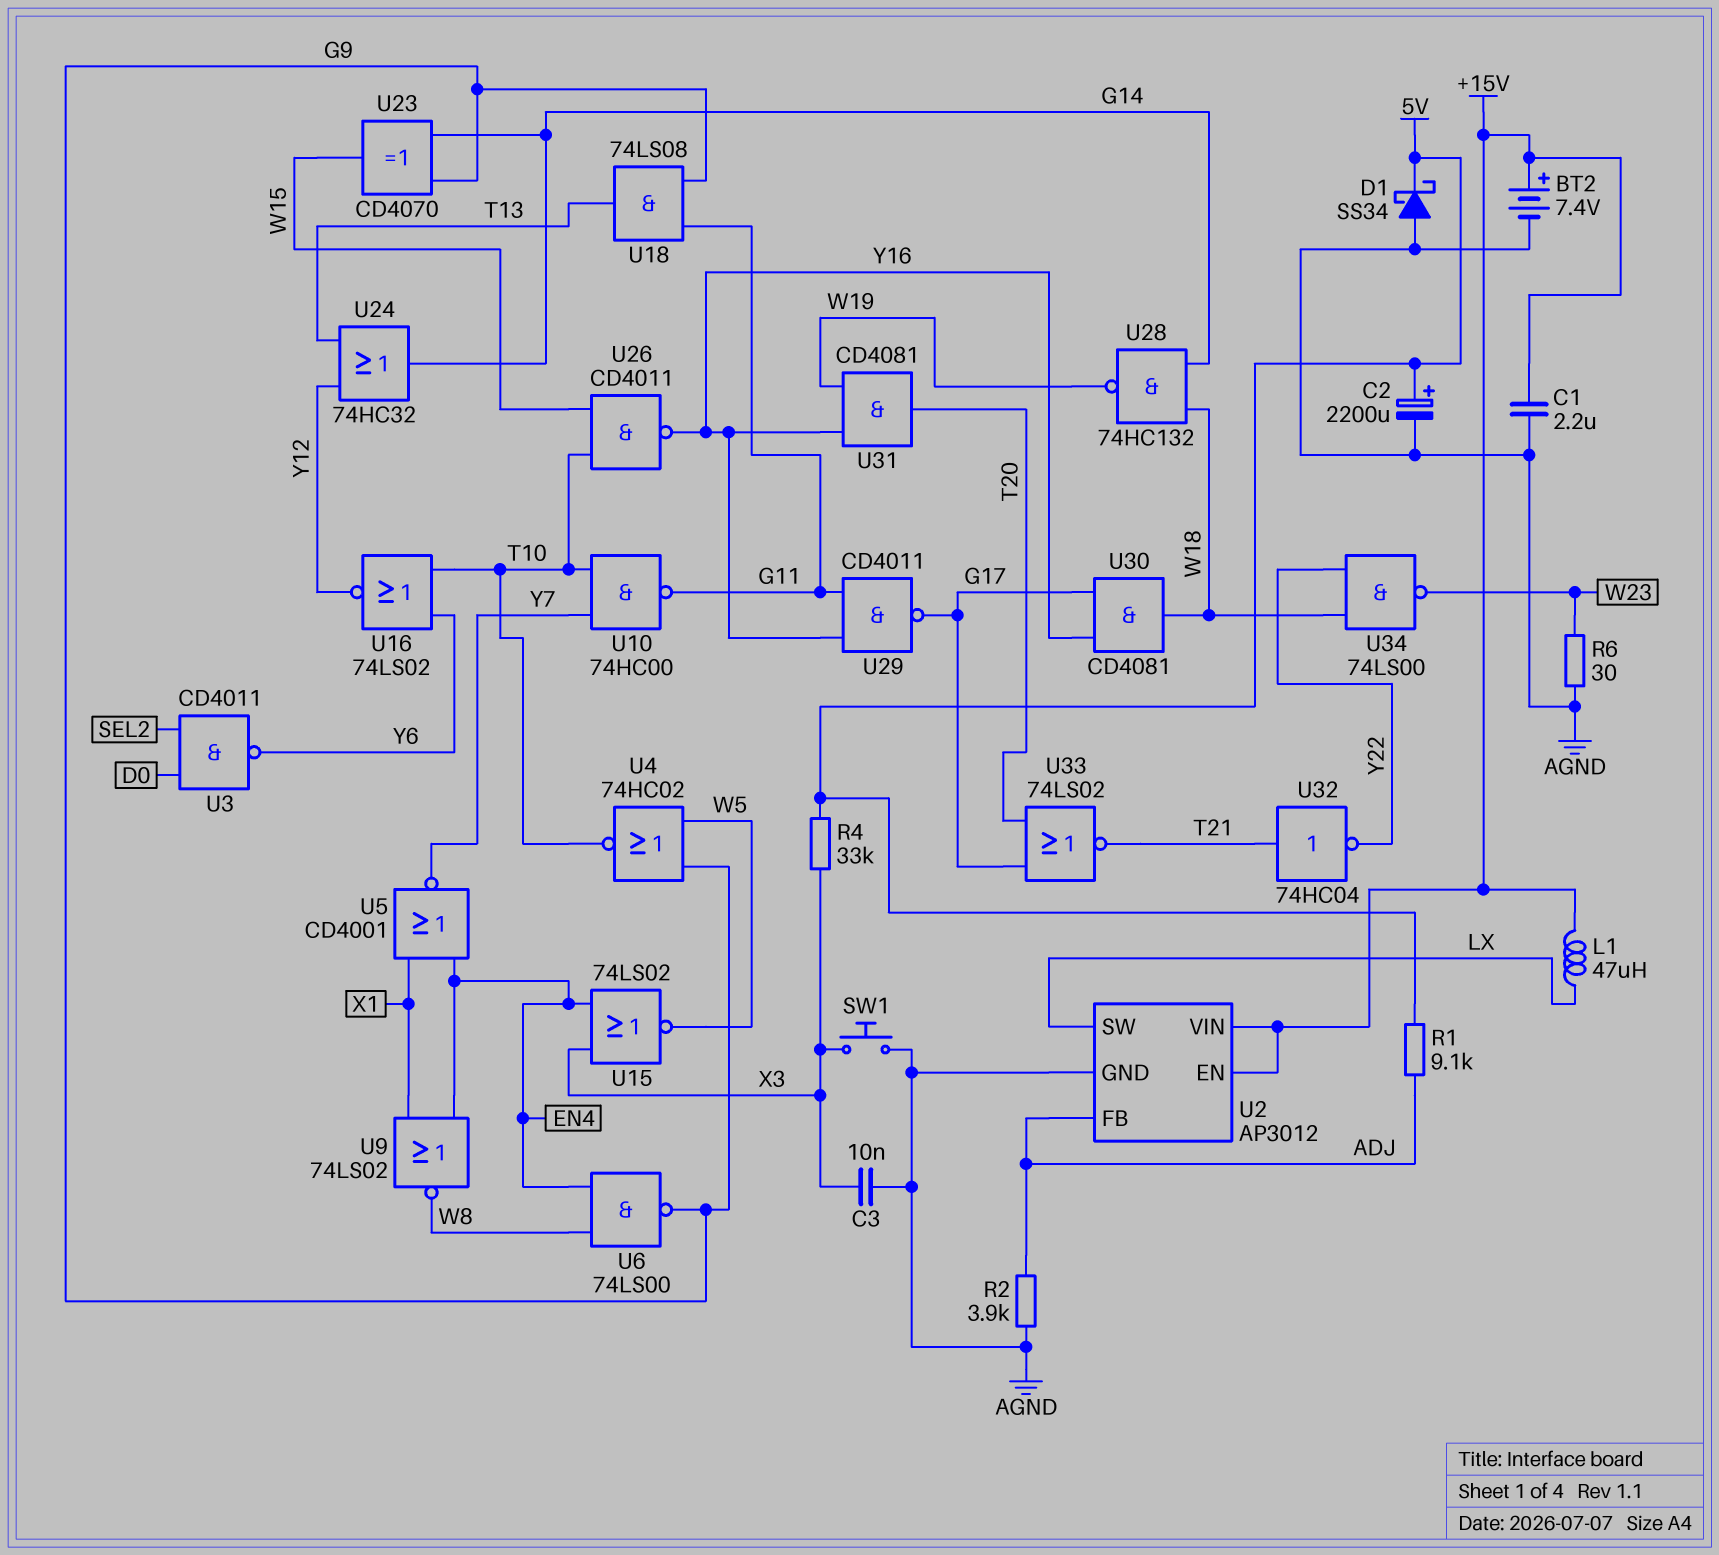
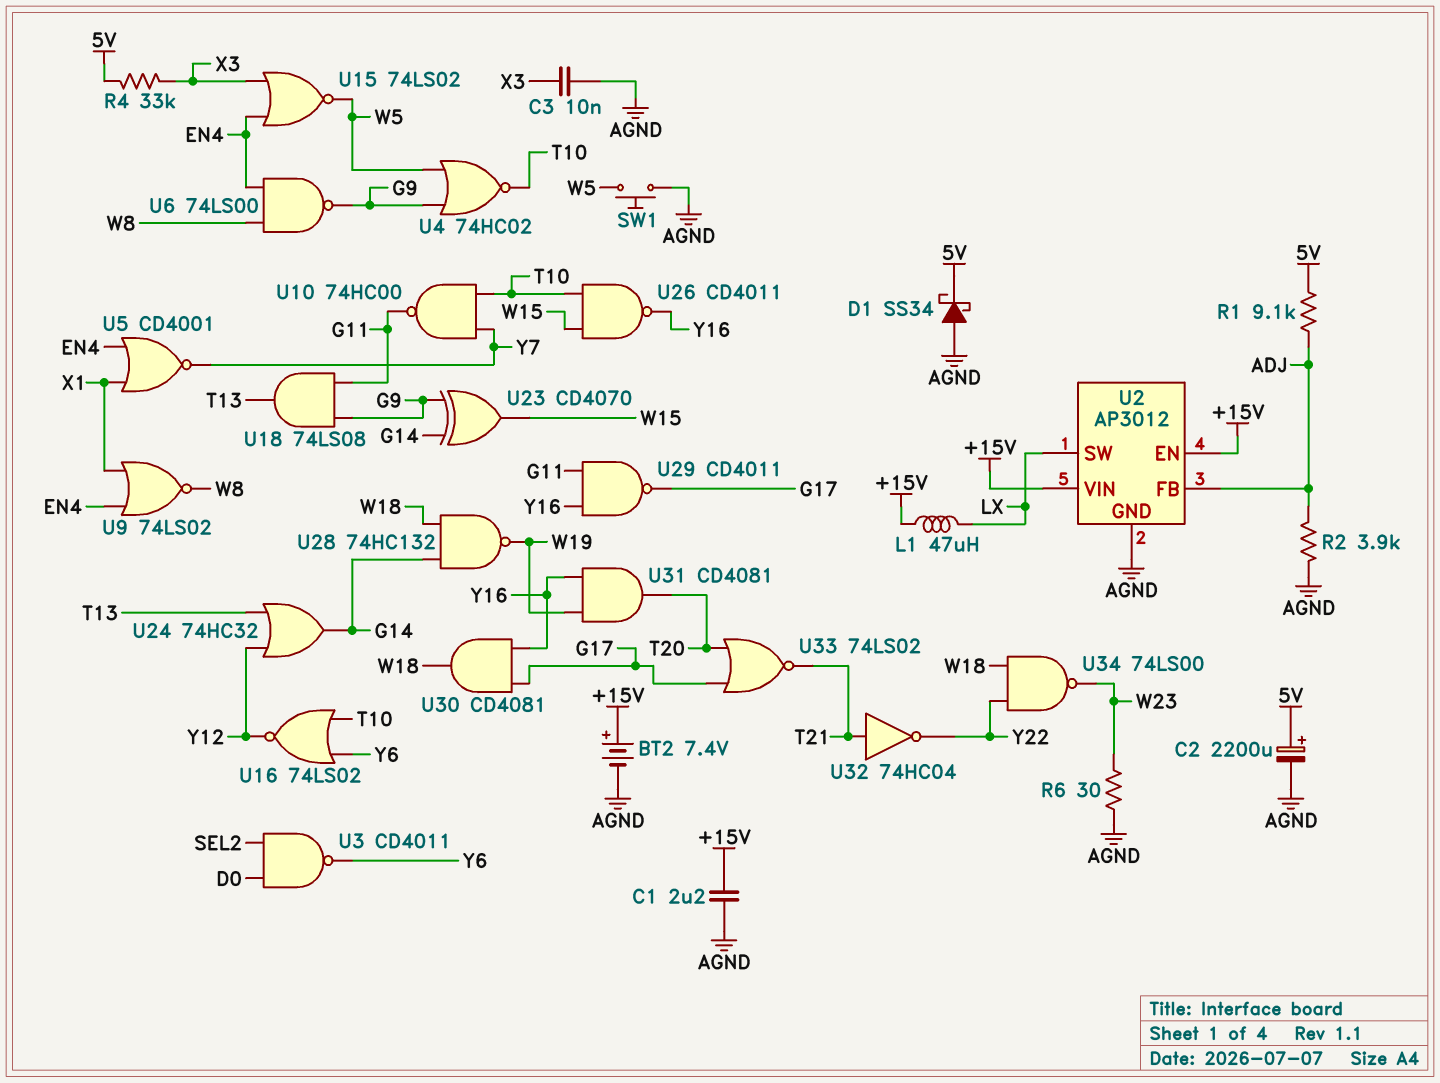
SW1: button (AGND, X3) -> button (AGND, W5)

